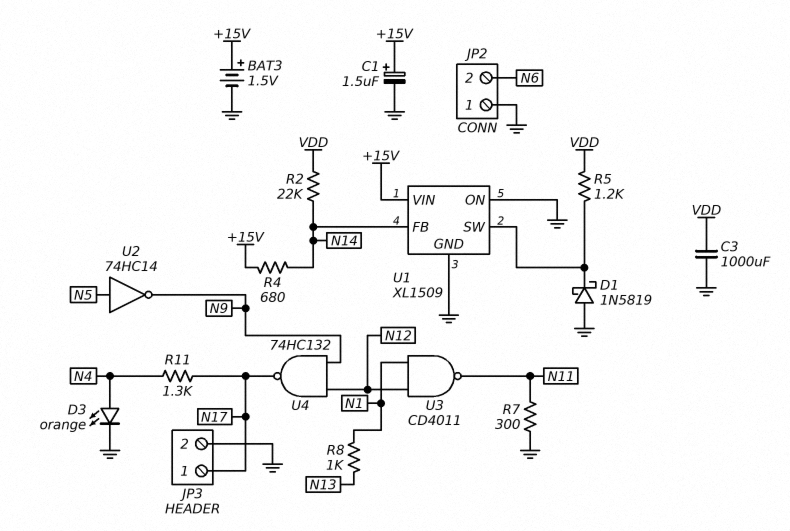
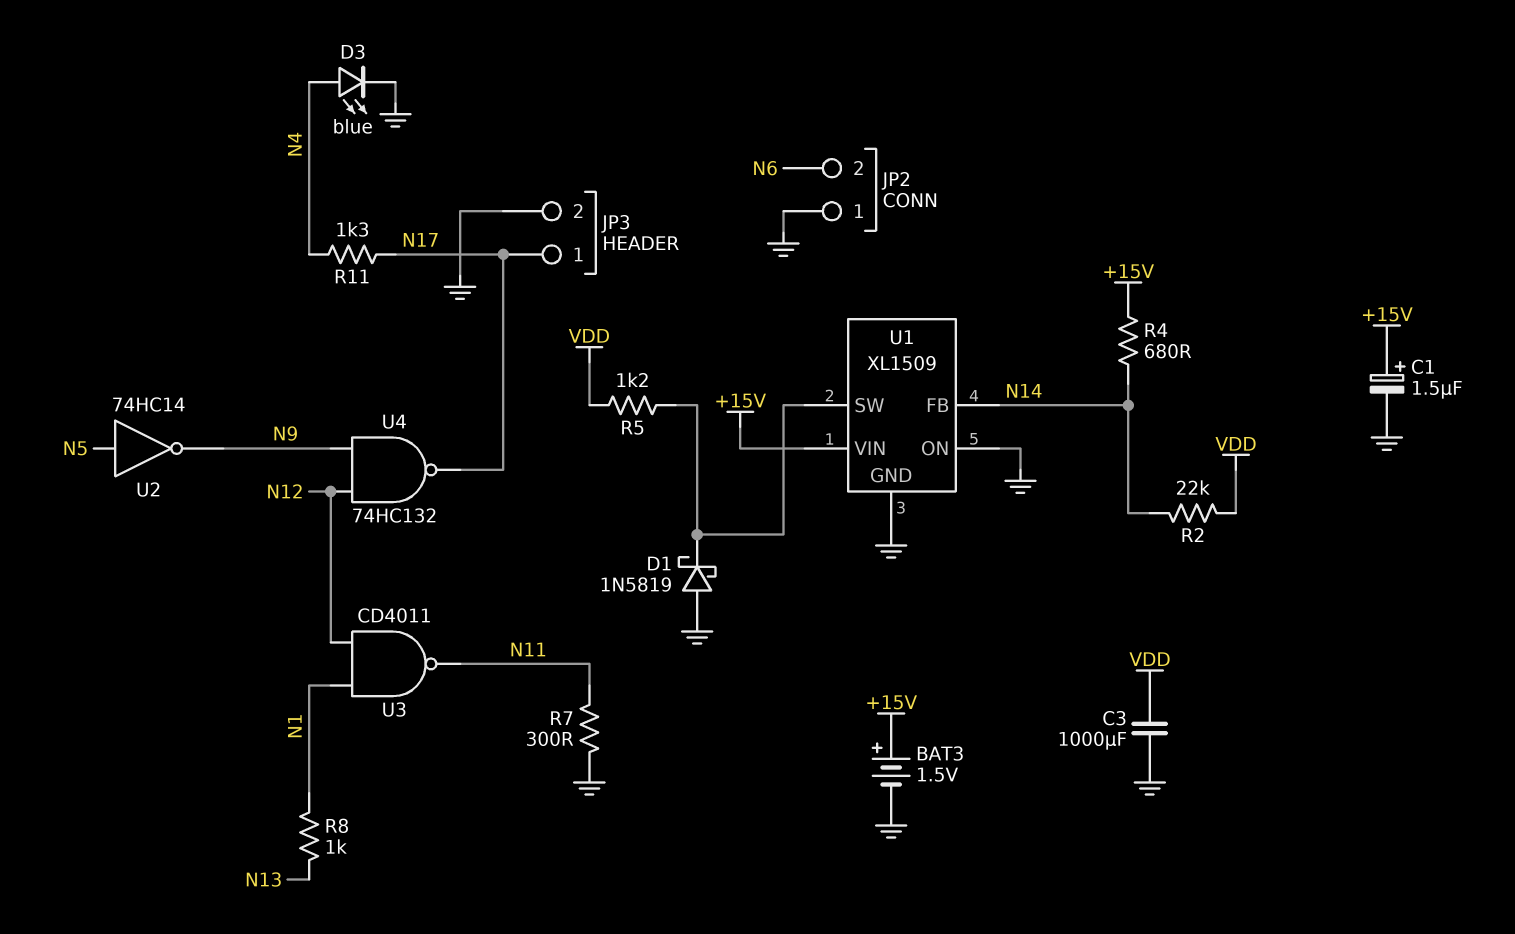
D3: LED orange (A N4, K GND) -> LED blue (A N4, K GND)

